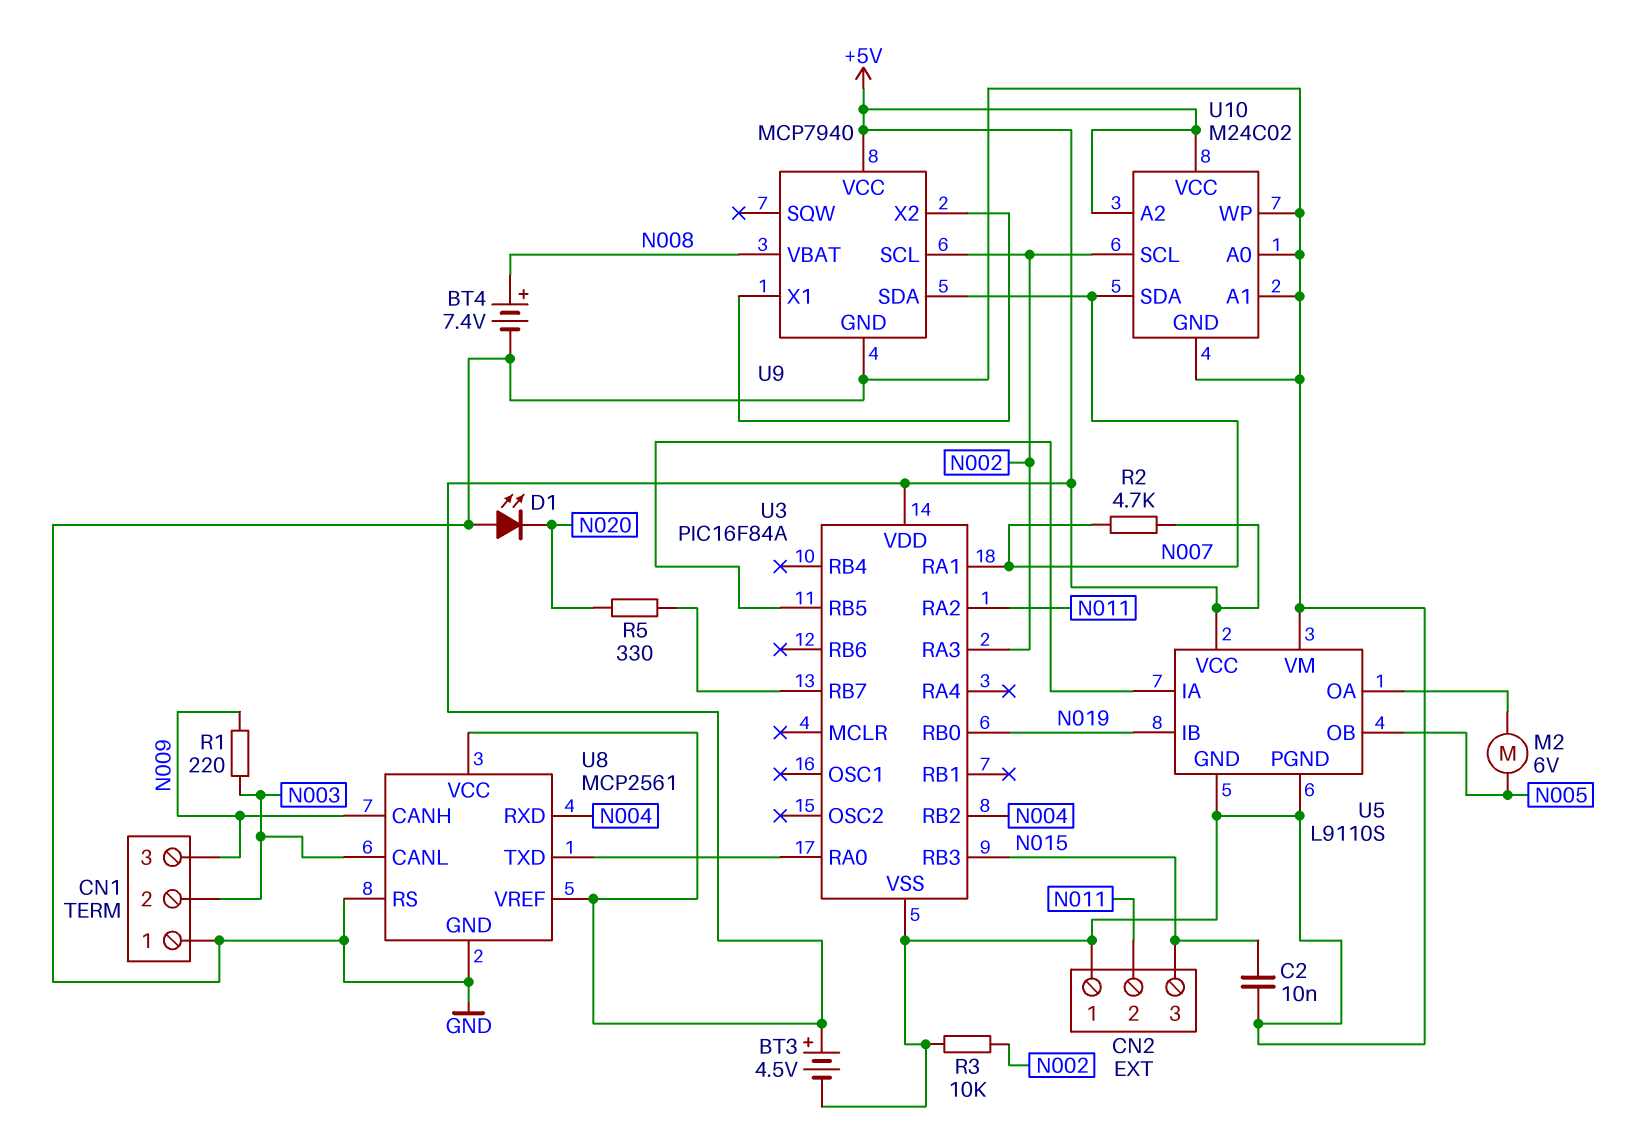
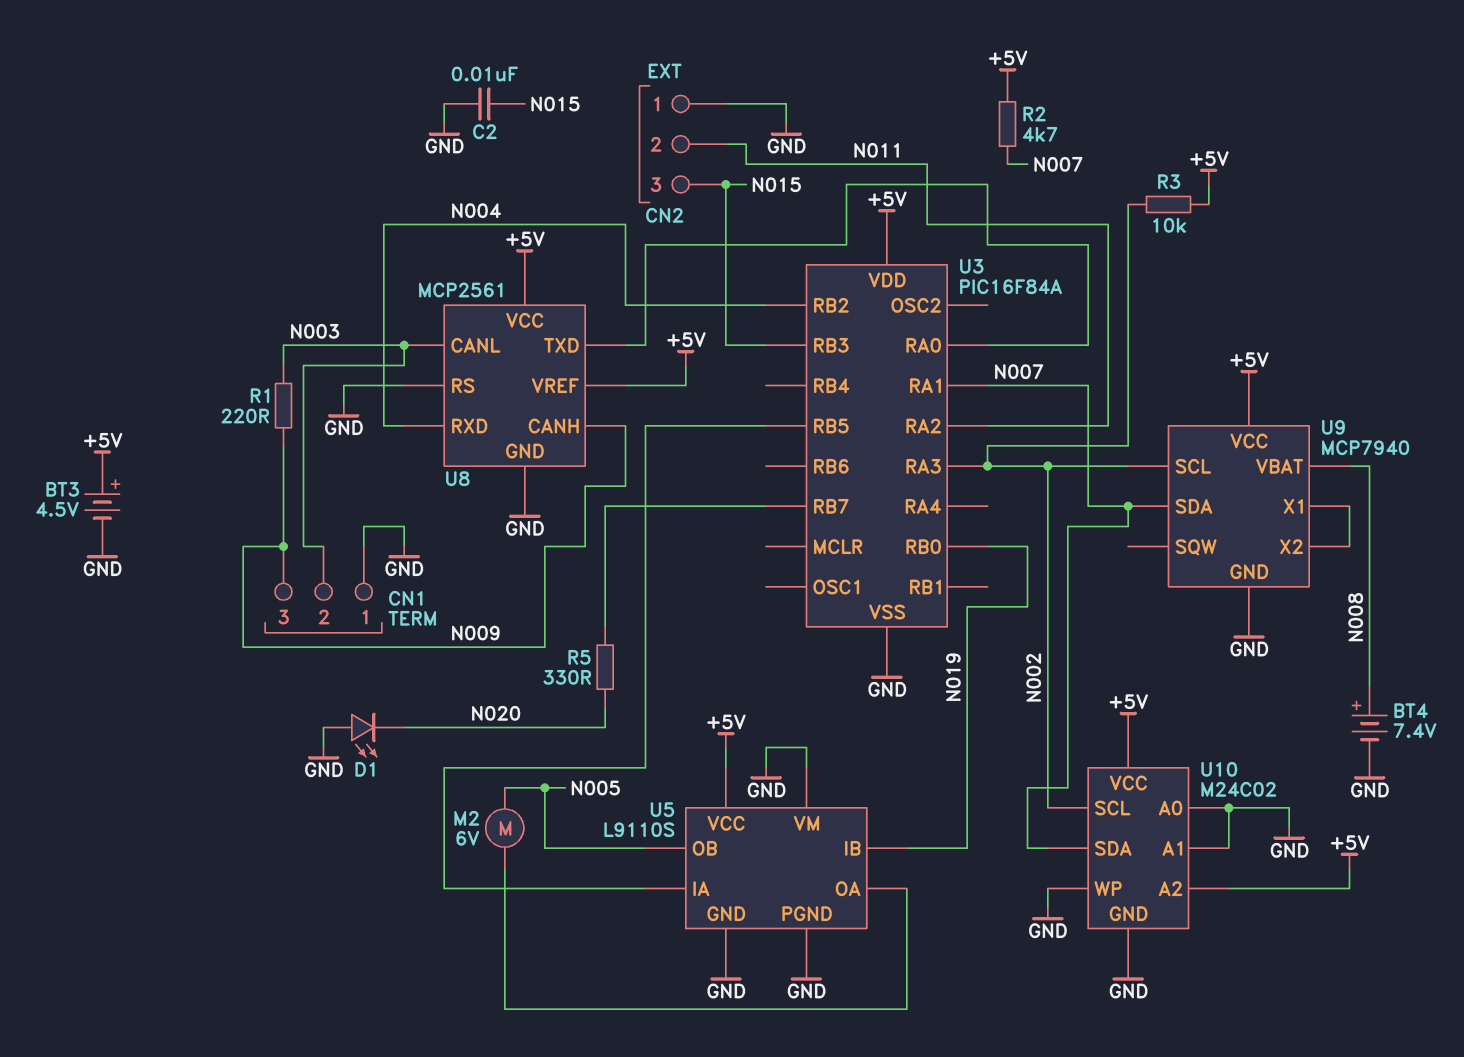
R3: 10k (GND, N002) -> 10k (+5V, N002)

